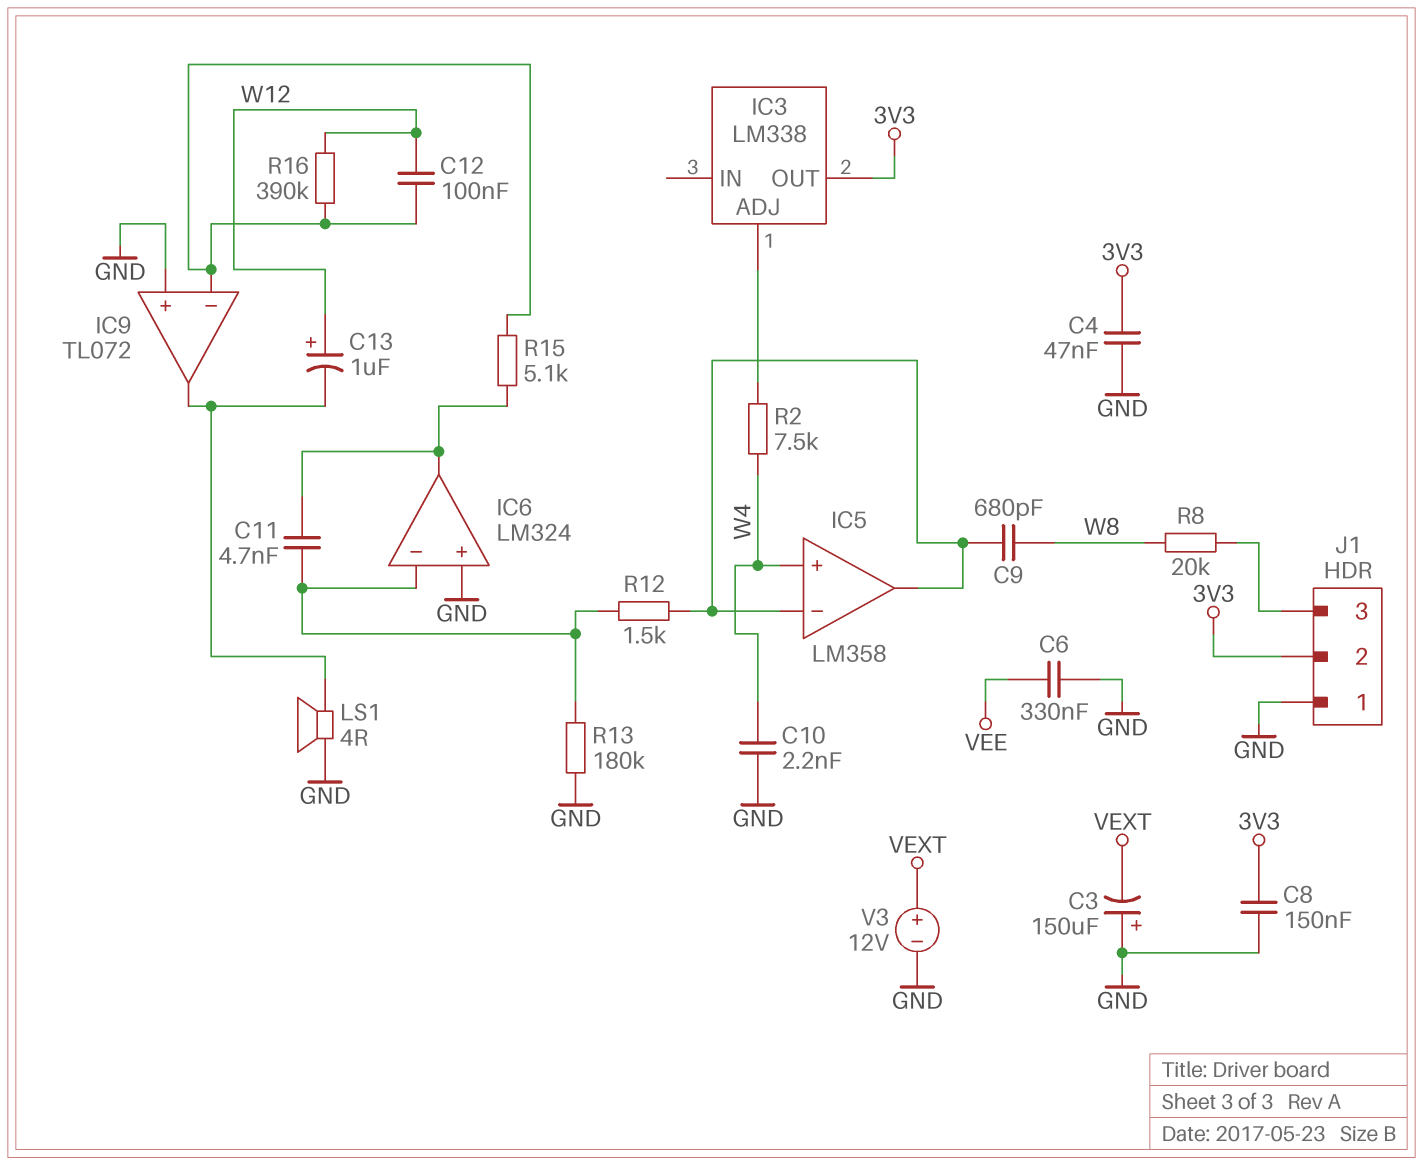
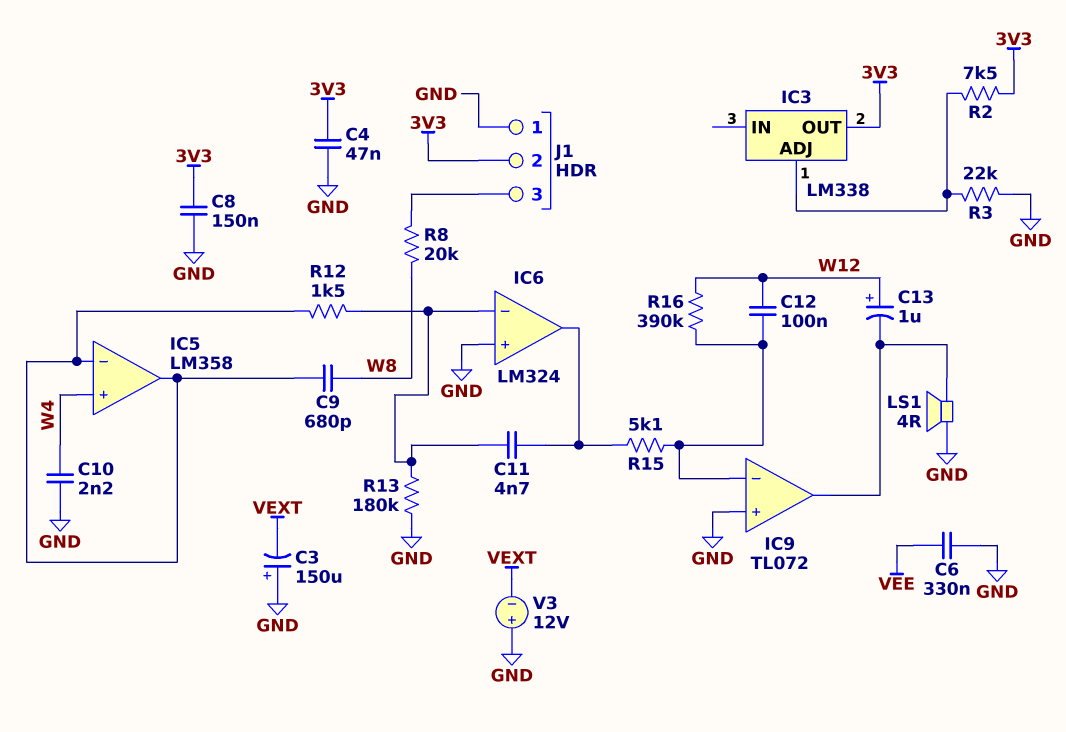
R2: 7.5k (IC3/ADJ, W4) -> 7.5k (3V3, IC3/ADJ)
R3: none -> 22k (GND, IC3/ADJ)
V3: 12V (plus VEXT, minus GND) -> 12V (plus GND, minus VEXT)

